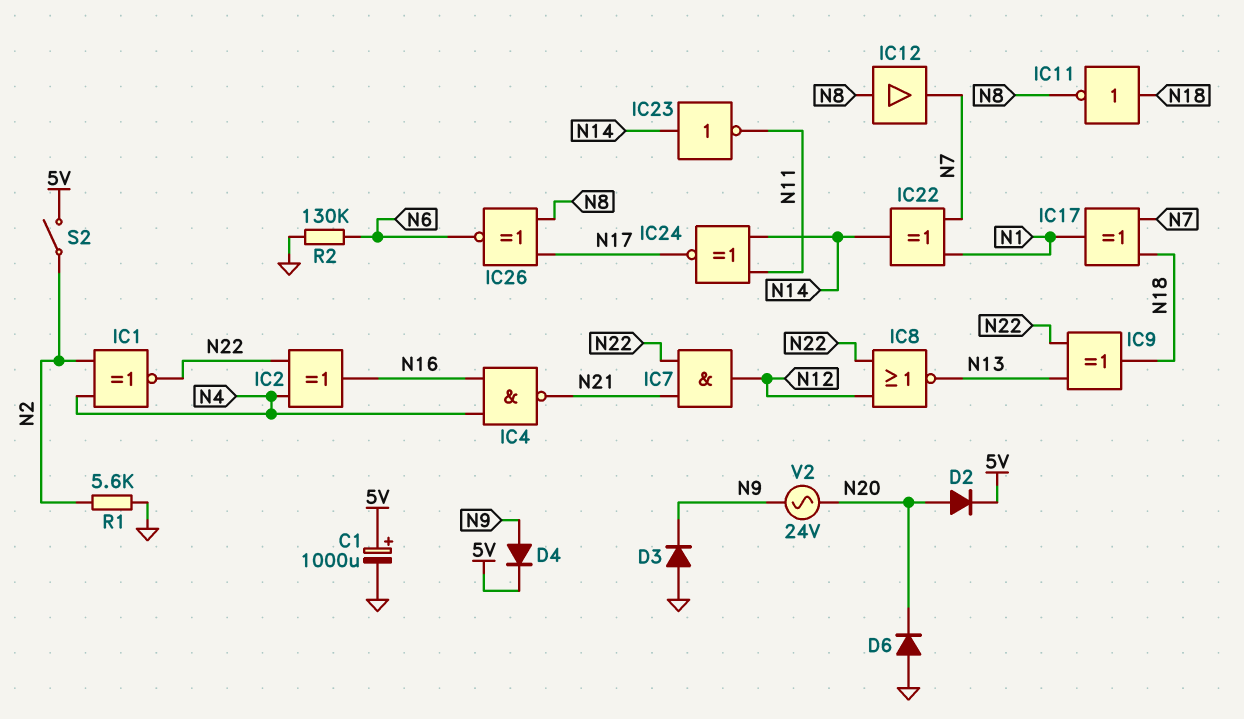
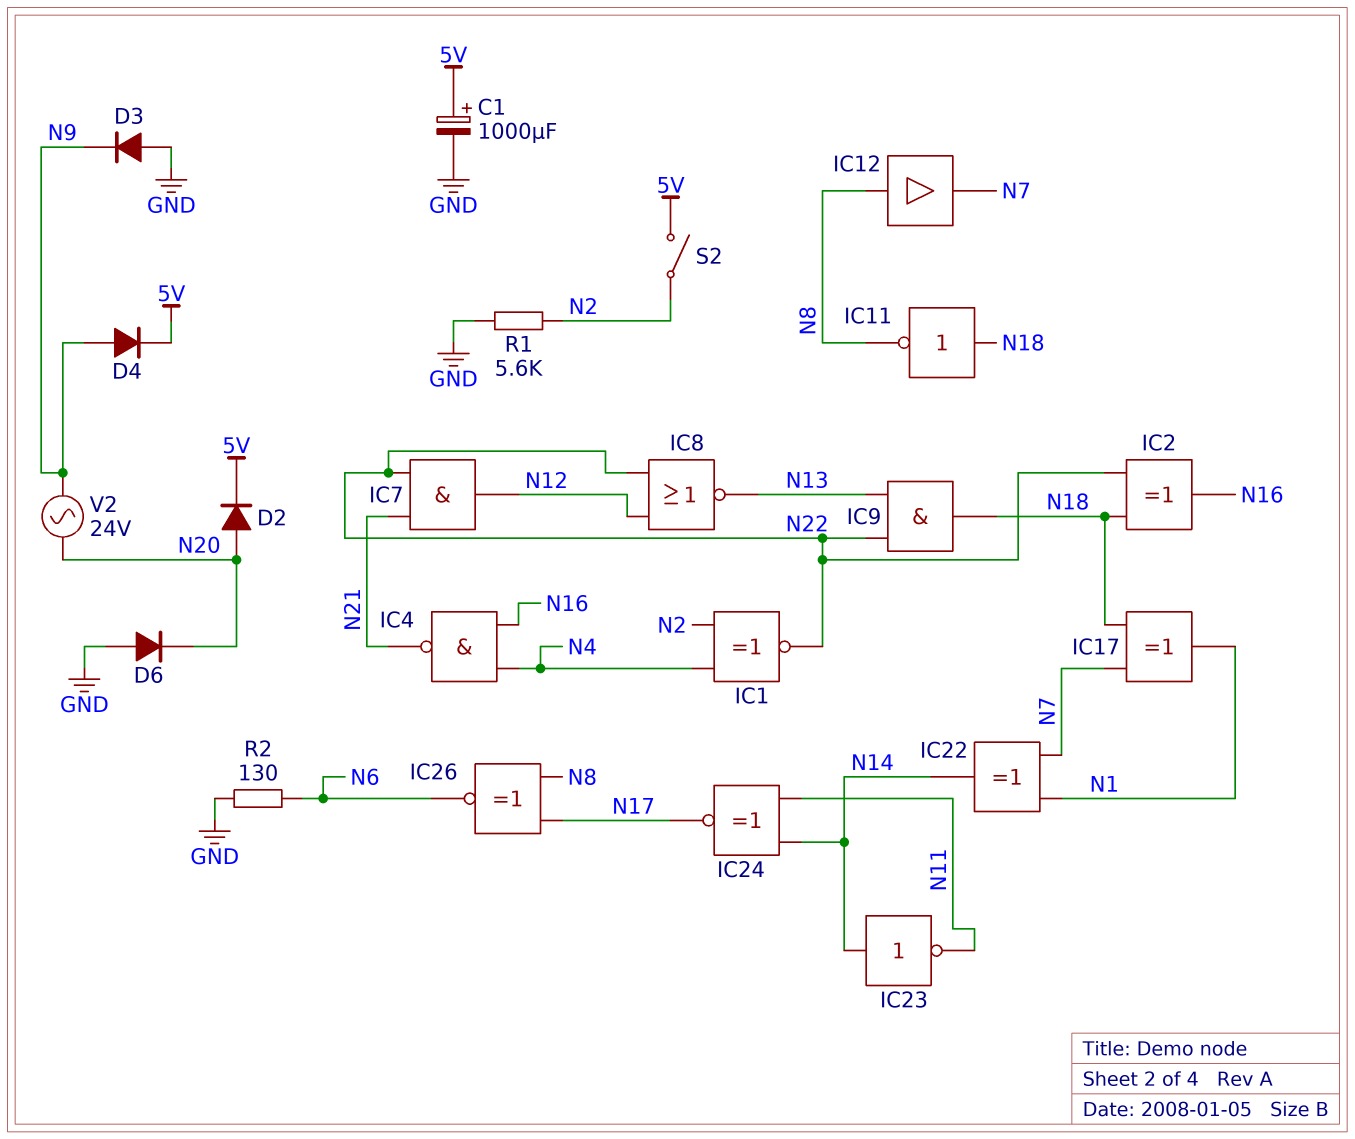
IC2: XOR (in N4, in N22, out N16) -> XOR (in N18, in N22, out N16)
IC9: XOR (in N13, in N22, out N18) -> AND (in N13, in N22, out N18)
R2: 130k (GND, N6) -> 130 (GND, N6)

